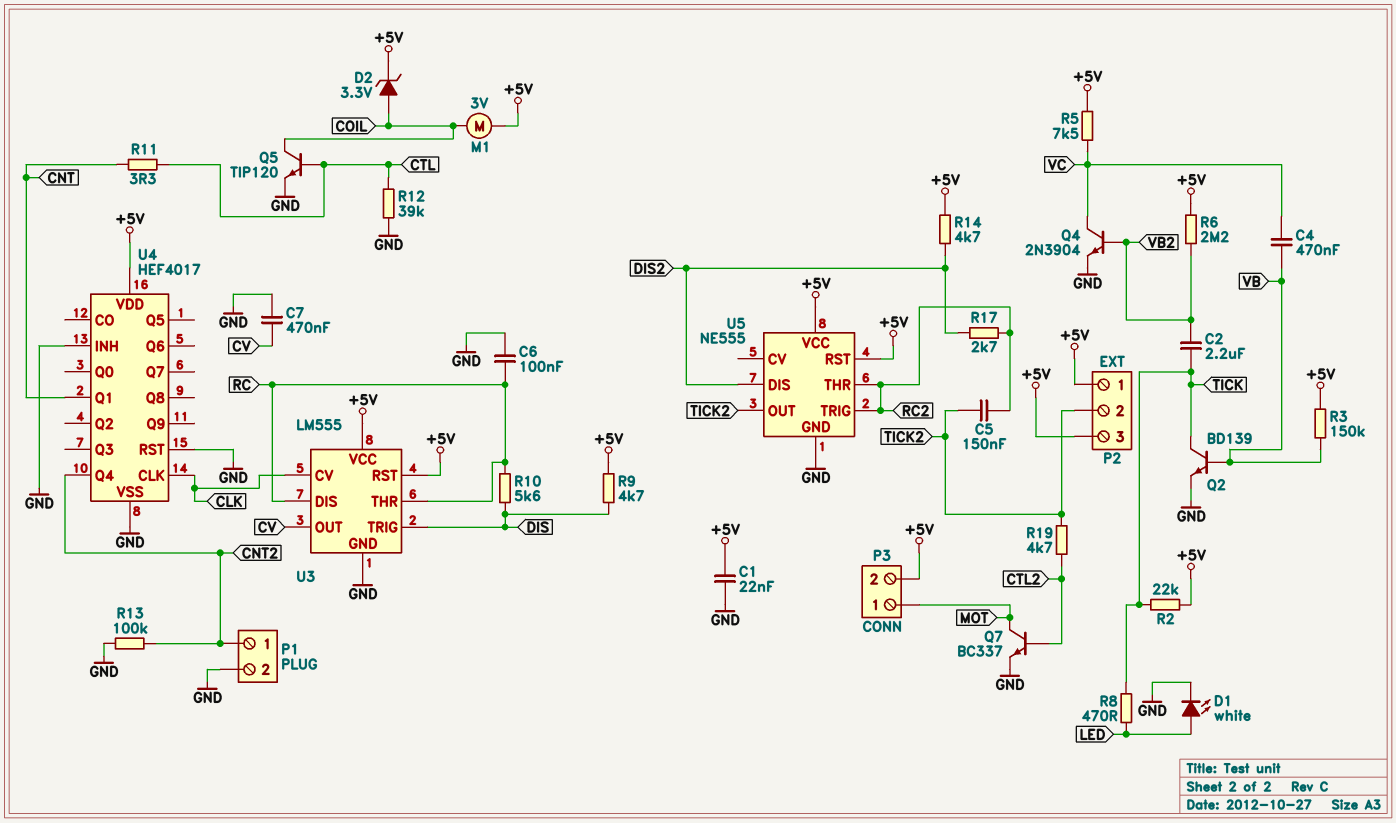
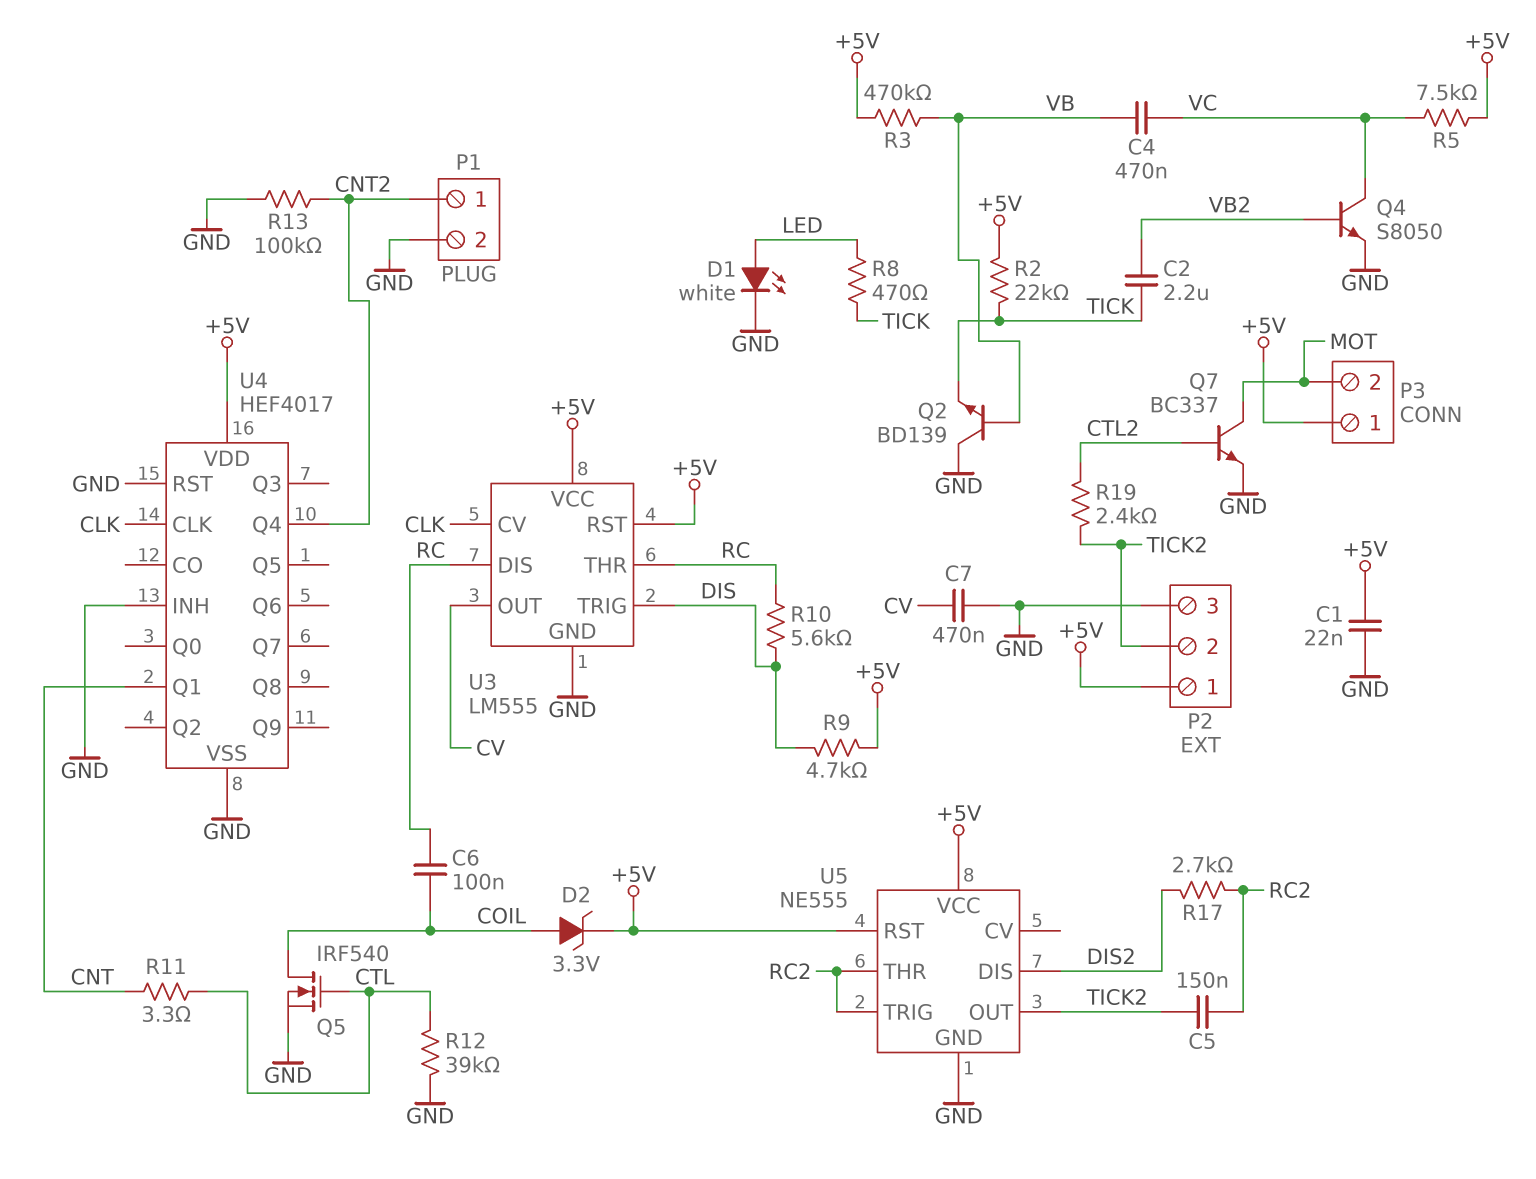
C6: 100nF (GND, RC) -> 100nF (COIL, RC)
M1: motor 3V (+5V, COIL) -> none
P2 pin 3: +5V -> GND
P3 pin 1: MOT -> +5V
P3 pin 2: +5V -> MOT
Q2: NPN BD139 (B VB, C TICK, E GND) -> NPN BD139 (B VB, C GND, E TICK)
Q4: NPN 2N3904 (B VB2, C VC, E GND) -> NPN S8050 (B VB2, C VC, E GND)
Q5: NPN TIP120 (B CTL, C COIL, E GND) -> NMOS IRF540 (G CTL, D COIL, S GND)
R3: 150k (+5V, VB) -> 470k (+5V, VB)
R6: 2.2M (+5V, VB2) -> none
R14: 4.7k (+5V, DIS2) -> none
R19: 4.7k (CTL2, TICK2) -> 2.4k (CTL2, TICK2)

